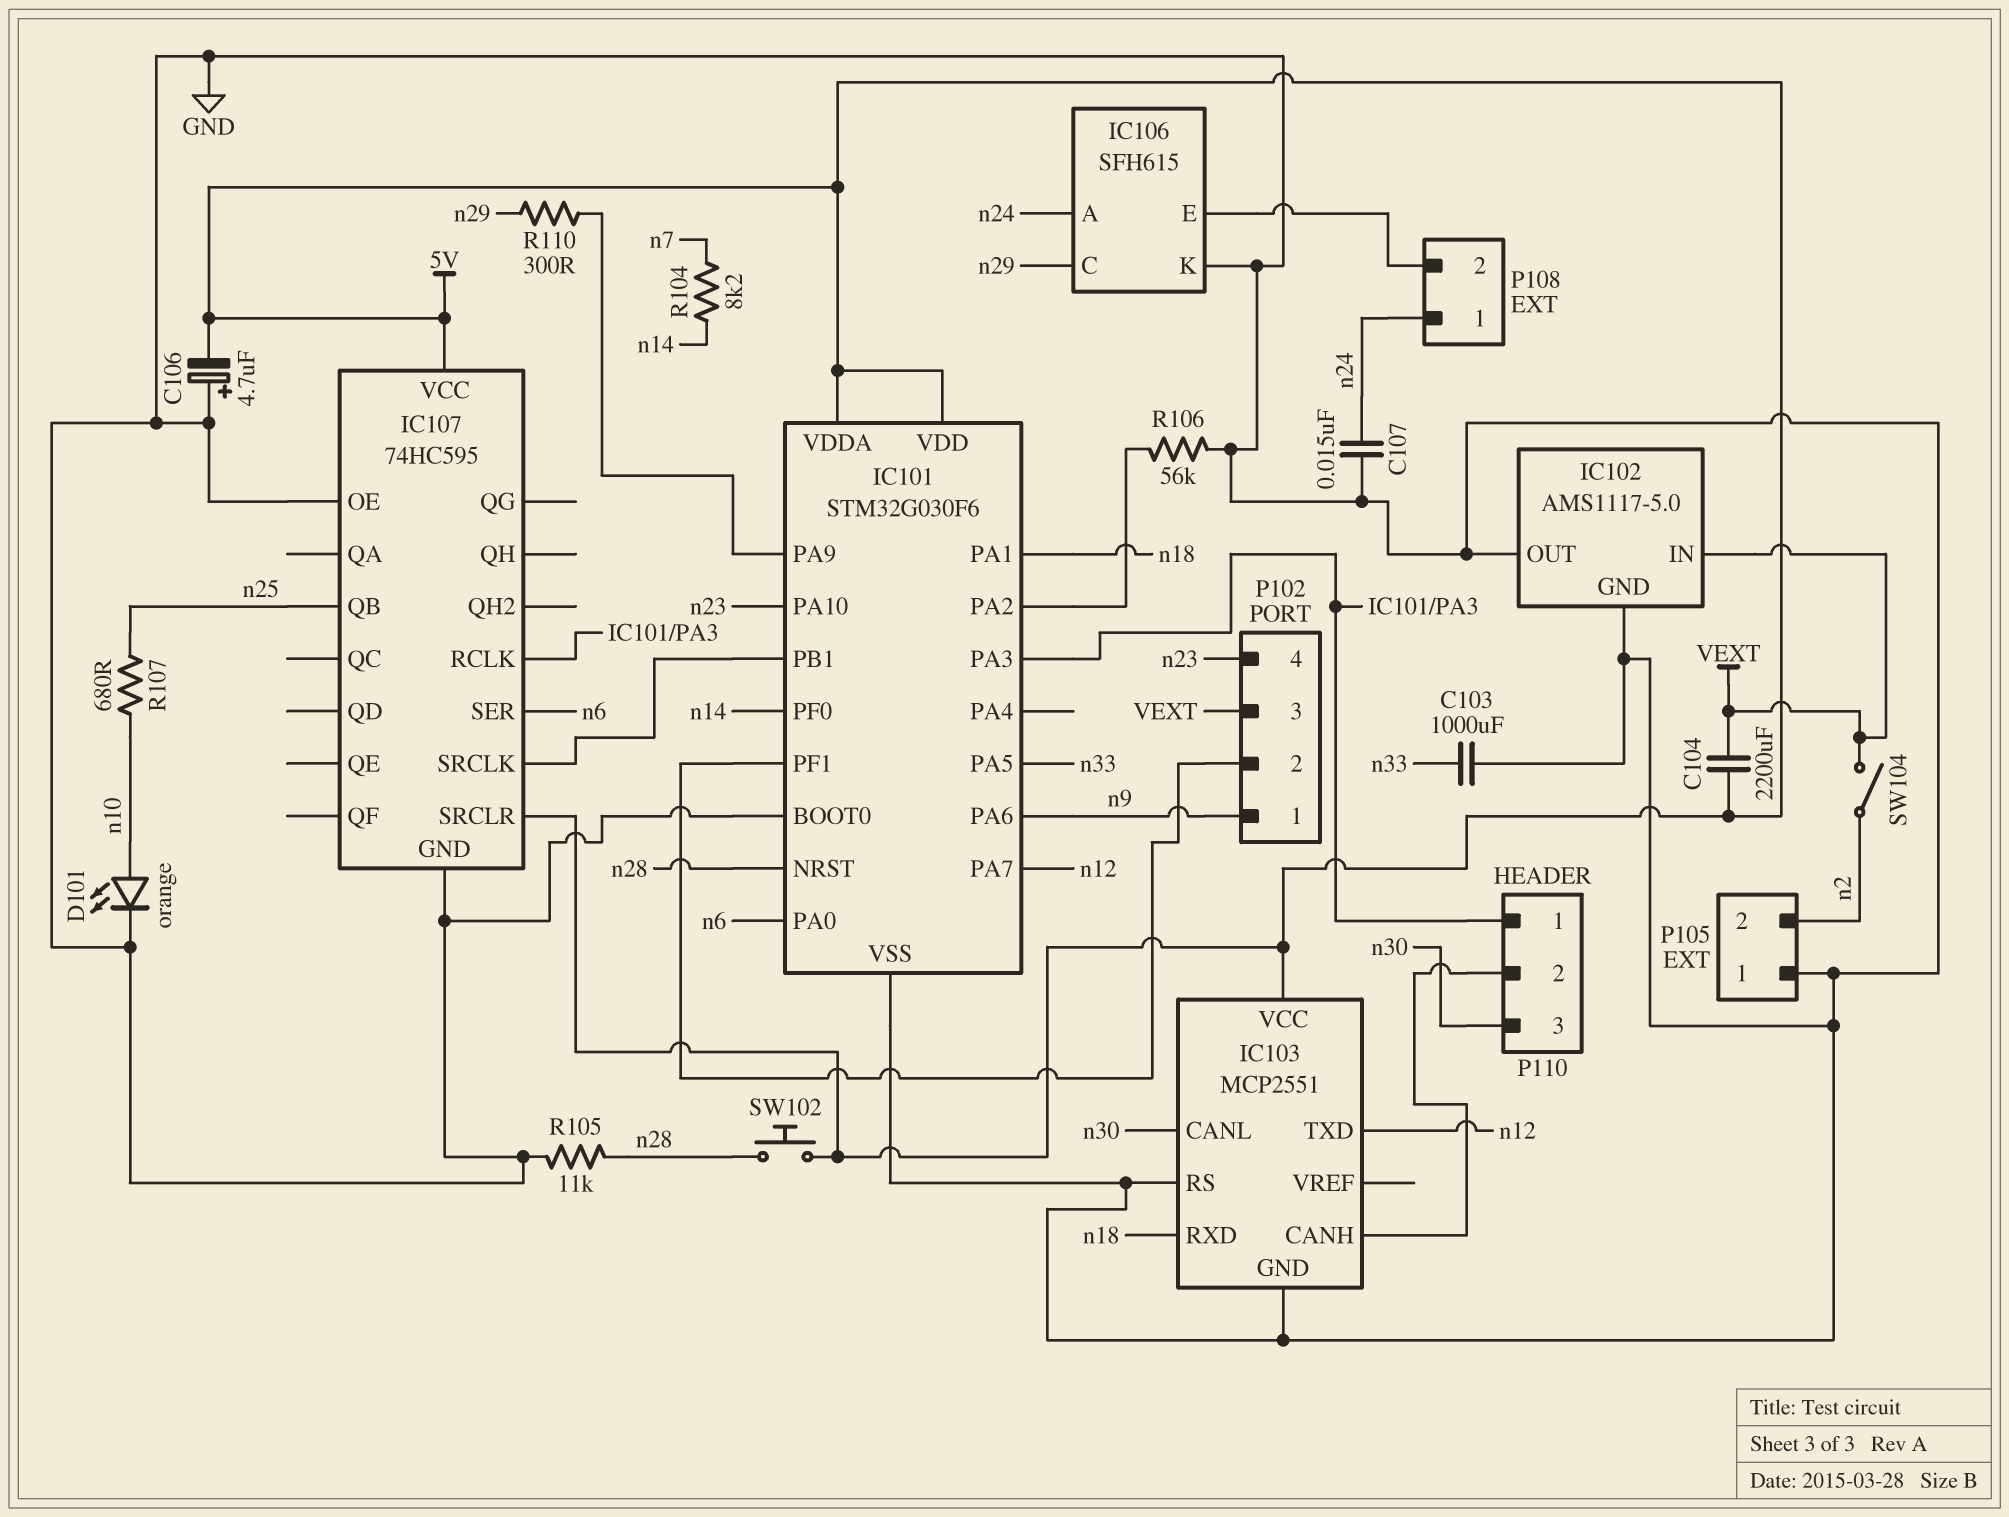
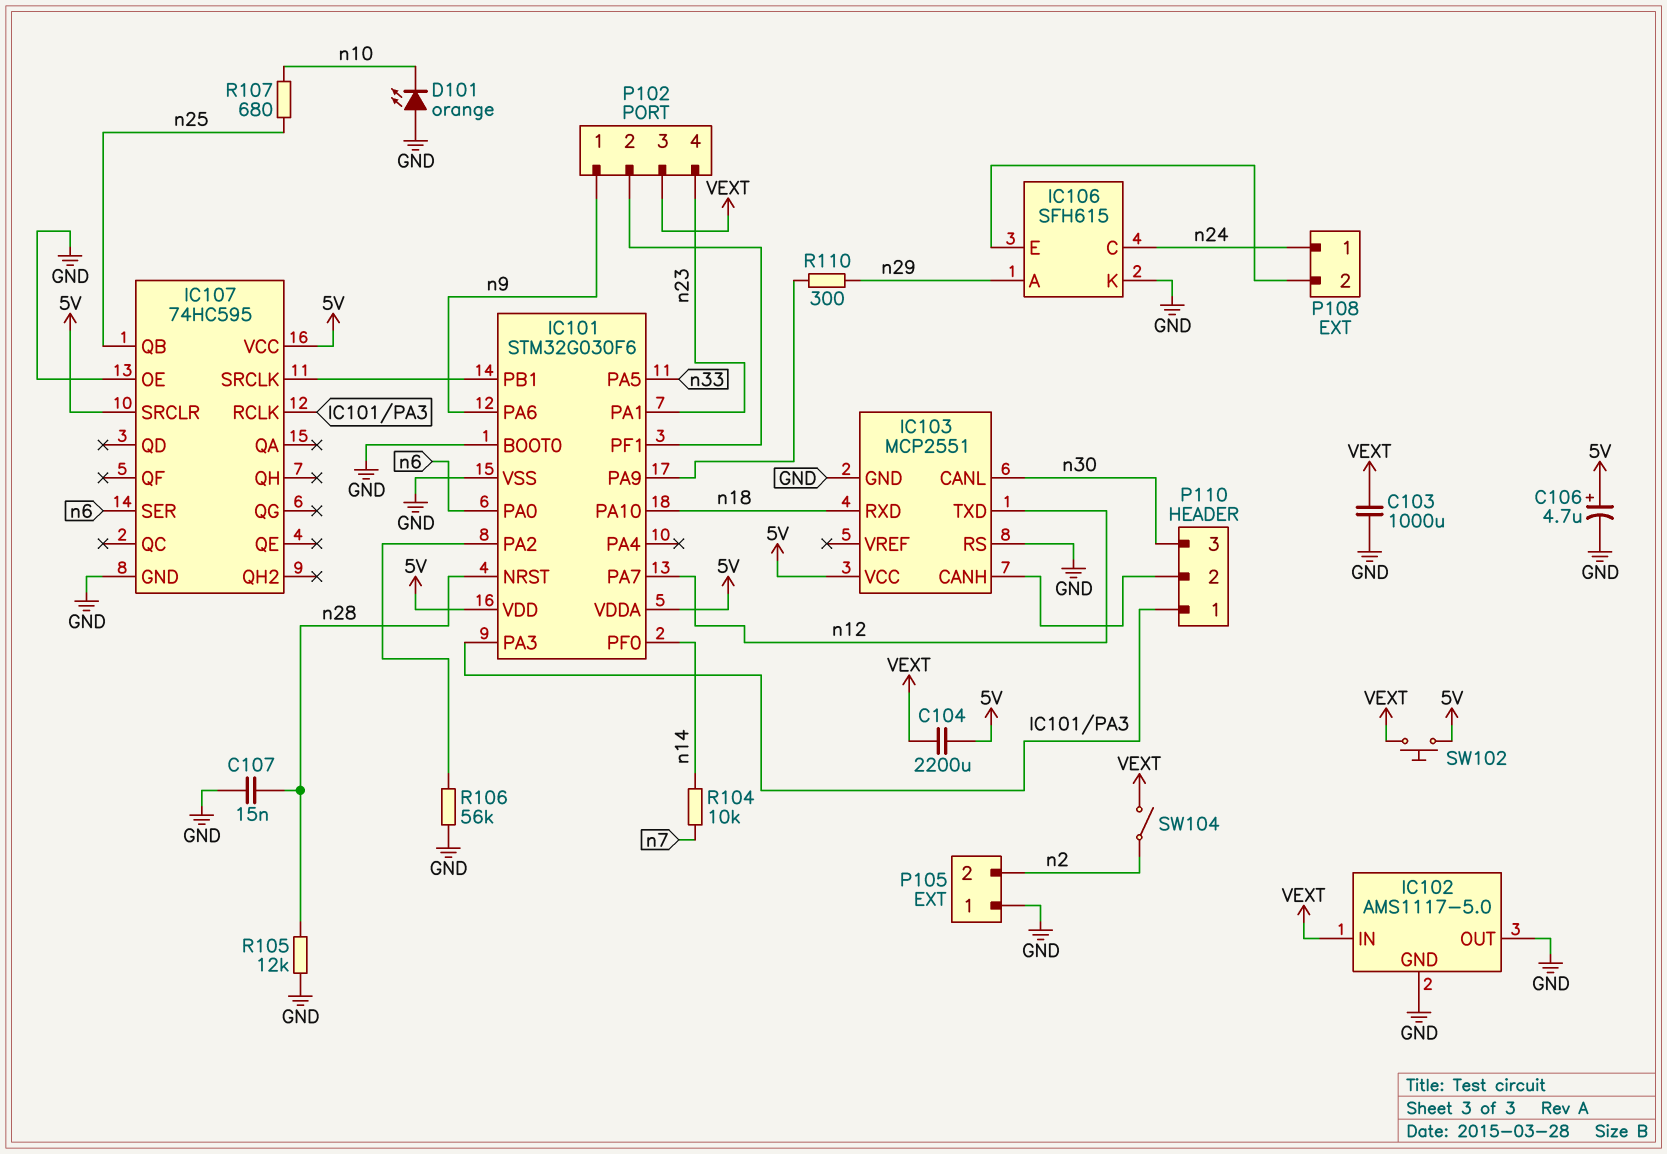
C103: 1000uF (GND, n33) -> 1000uF (GND, VEXT)
C106: 4.7uF (plus GND, minus 5V) -> 4.7uF (plus 5V, minus GND)
C107: 15nF (GND, n24) -> 15nF (GND, n28)
D101: LED orange (A n10, K GND) -> LED orange (A GND, K n10)
IC101 pin PA1: n18 -> n23
IC101 pin PA10: n23 -> n18
IC106 pin A: n24 -> n29
IC106 pin C: n29 -> n24
R104: 8.2k (n7, n14) -> 10k (n7, n14)
R105: 11k (GND, n28) -> 12k (GND, n28)
SW102: button (5V, n28) -> button (5V, VEXT)

